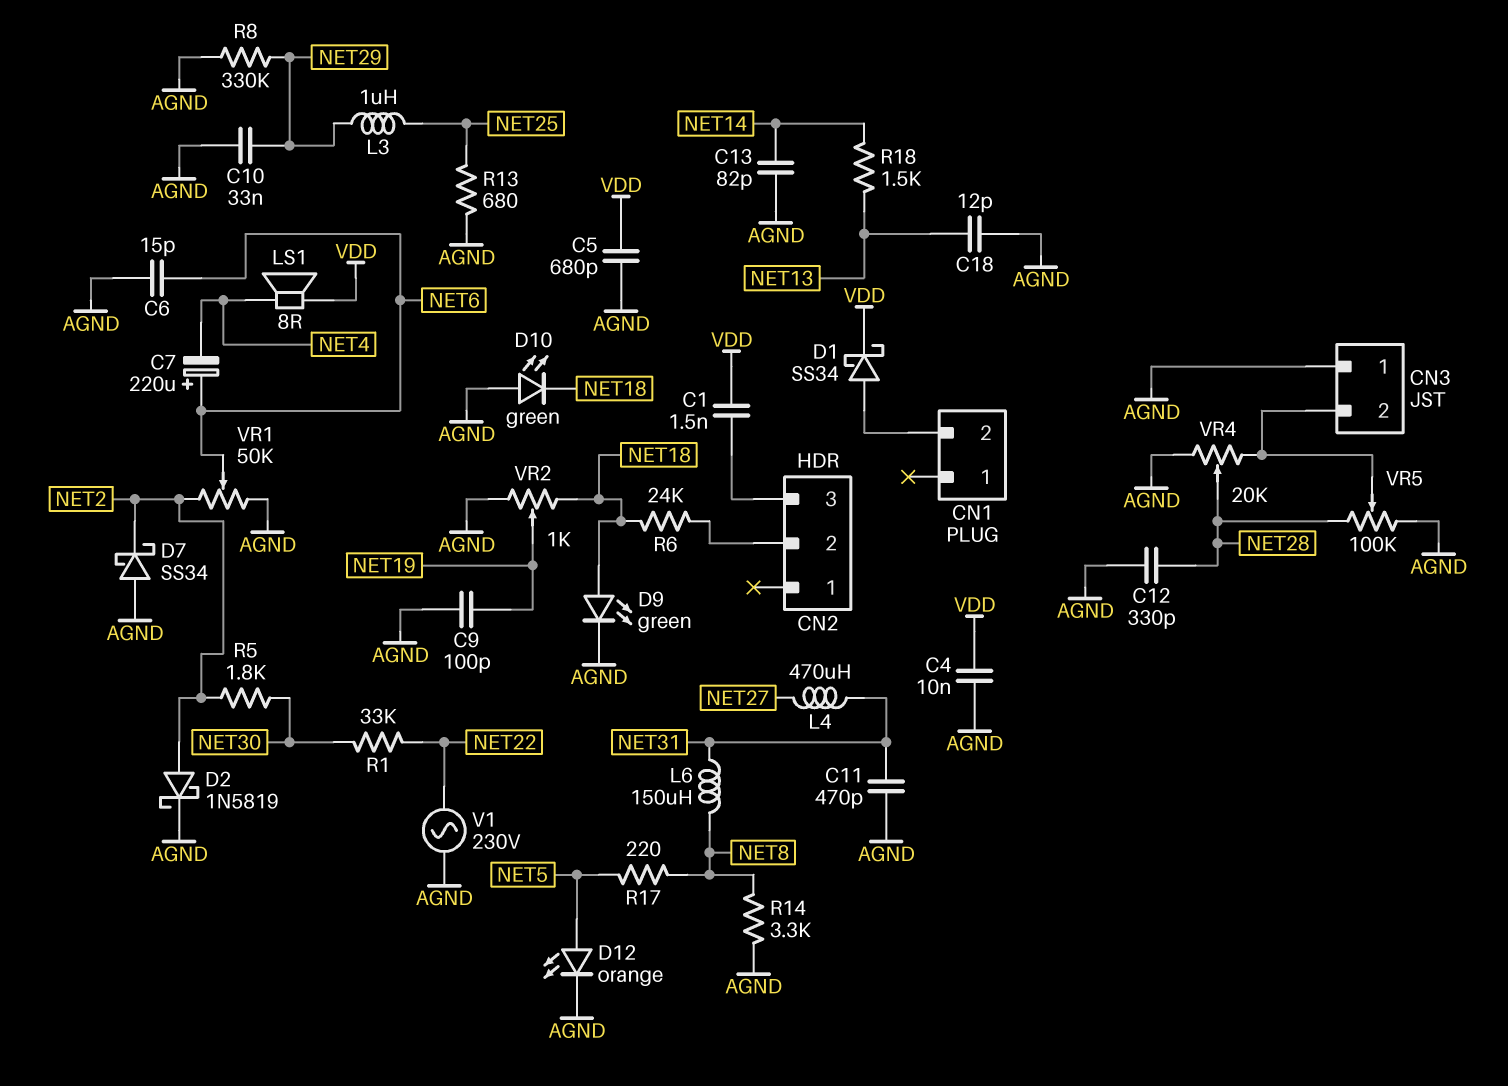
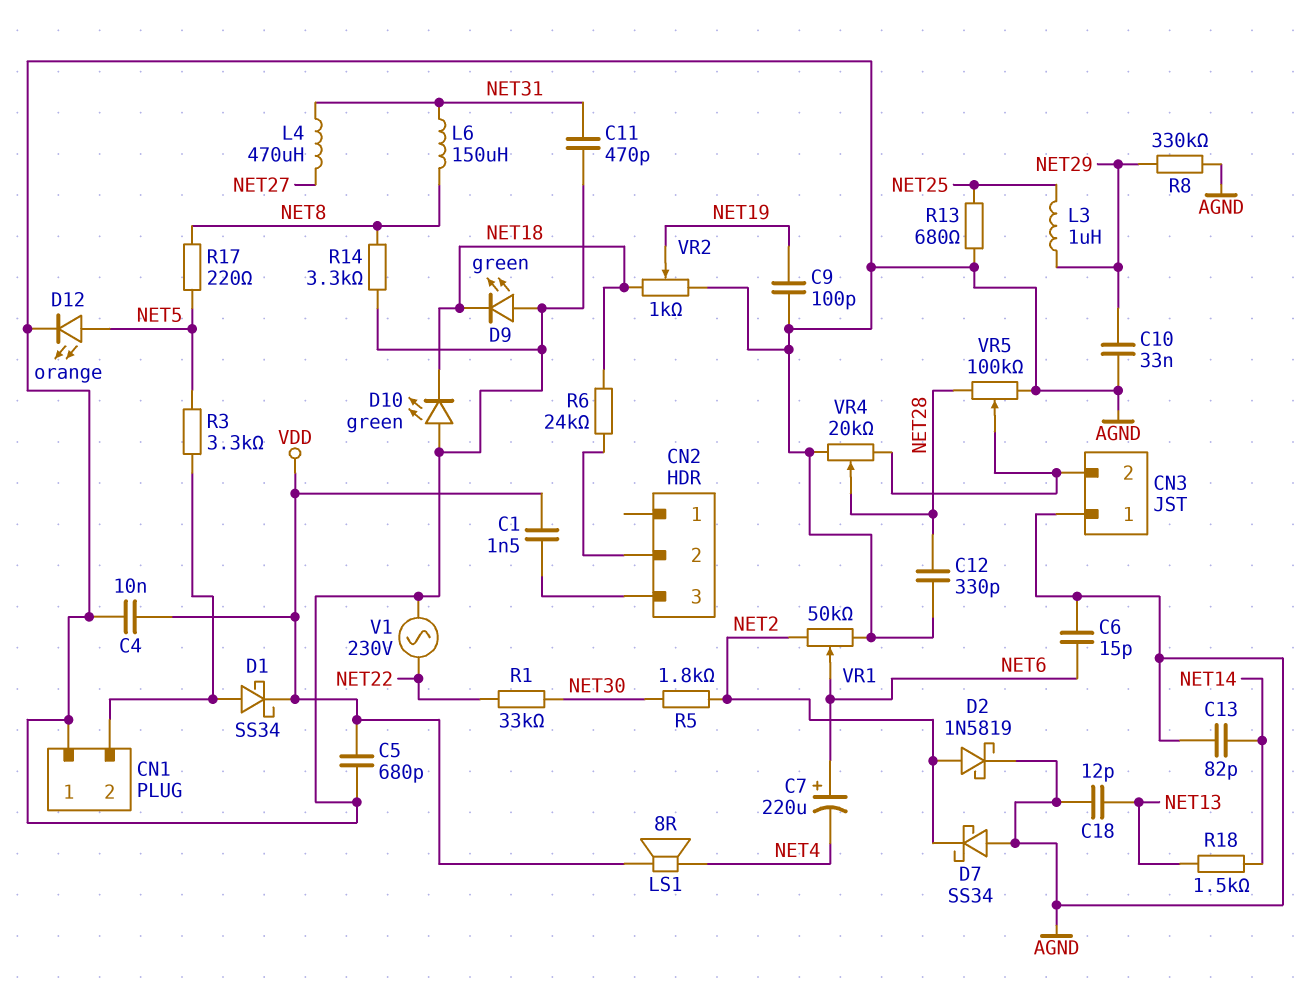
CN1 pin 1: none -> AGND
D9: LED green (A NET18, K AGND) -> LED green (A AGND, K NET18)
R3: none -> 3.3k (CN1/2, NET5)

